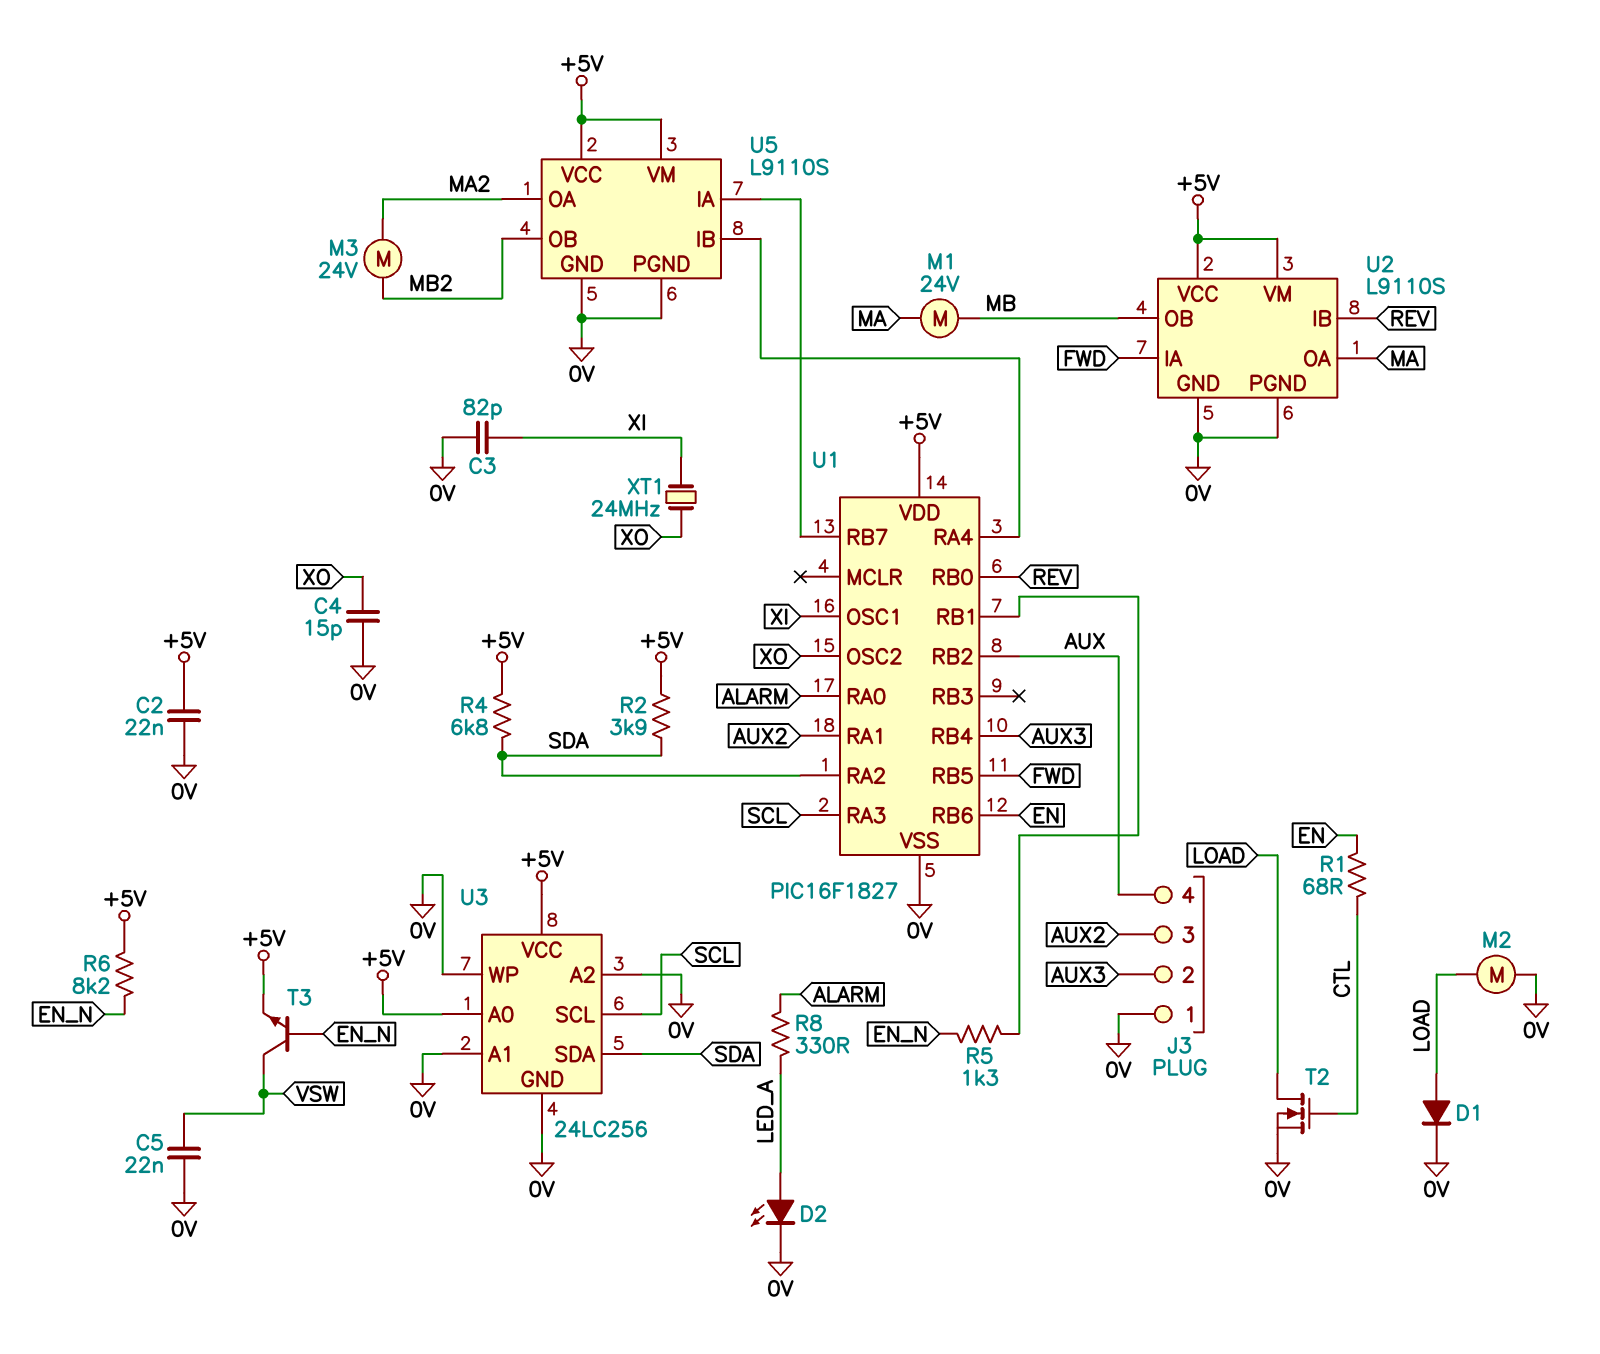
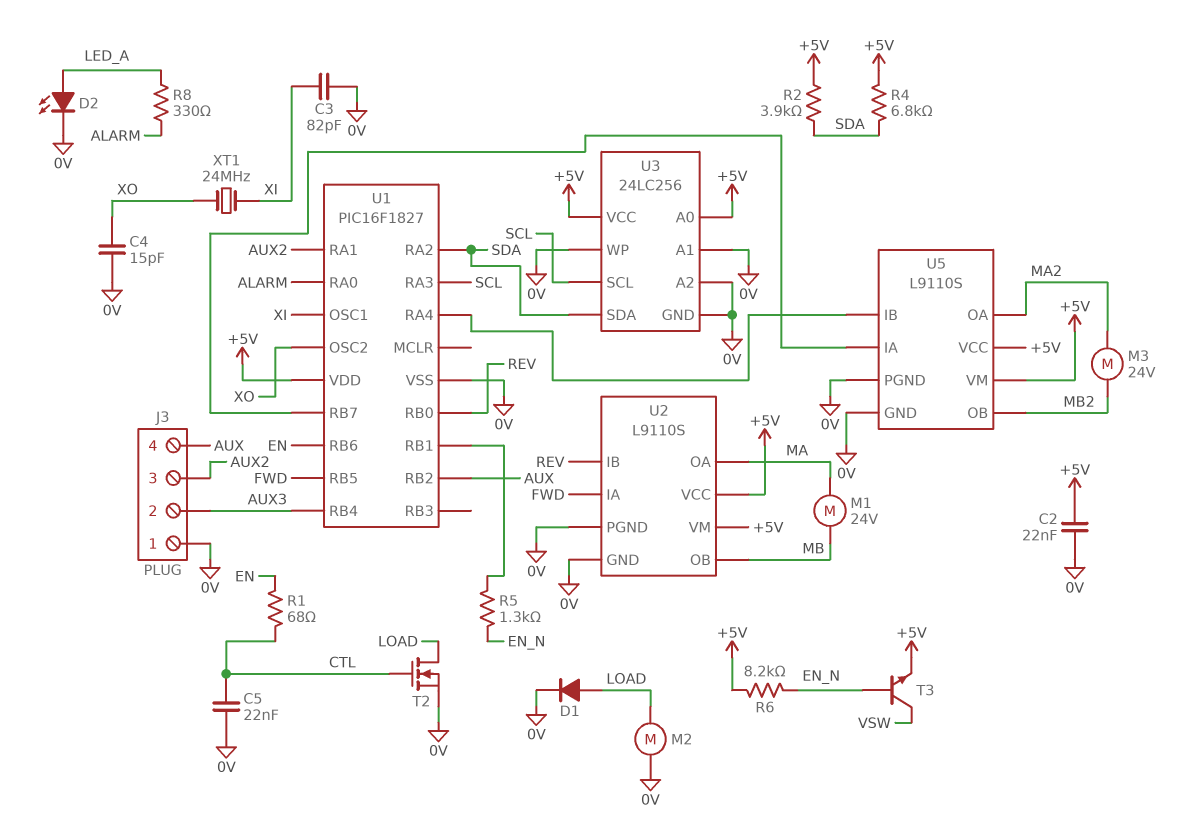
C5: 22nF (0V, VSW) -> 22nF (0V, CTL)

